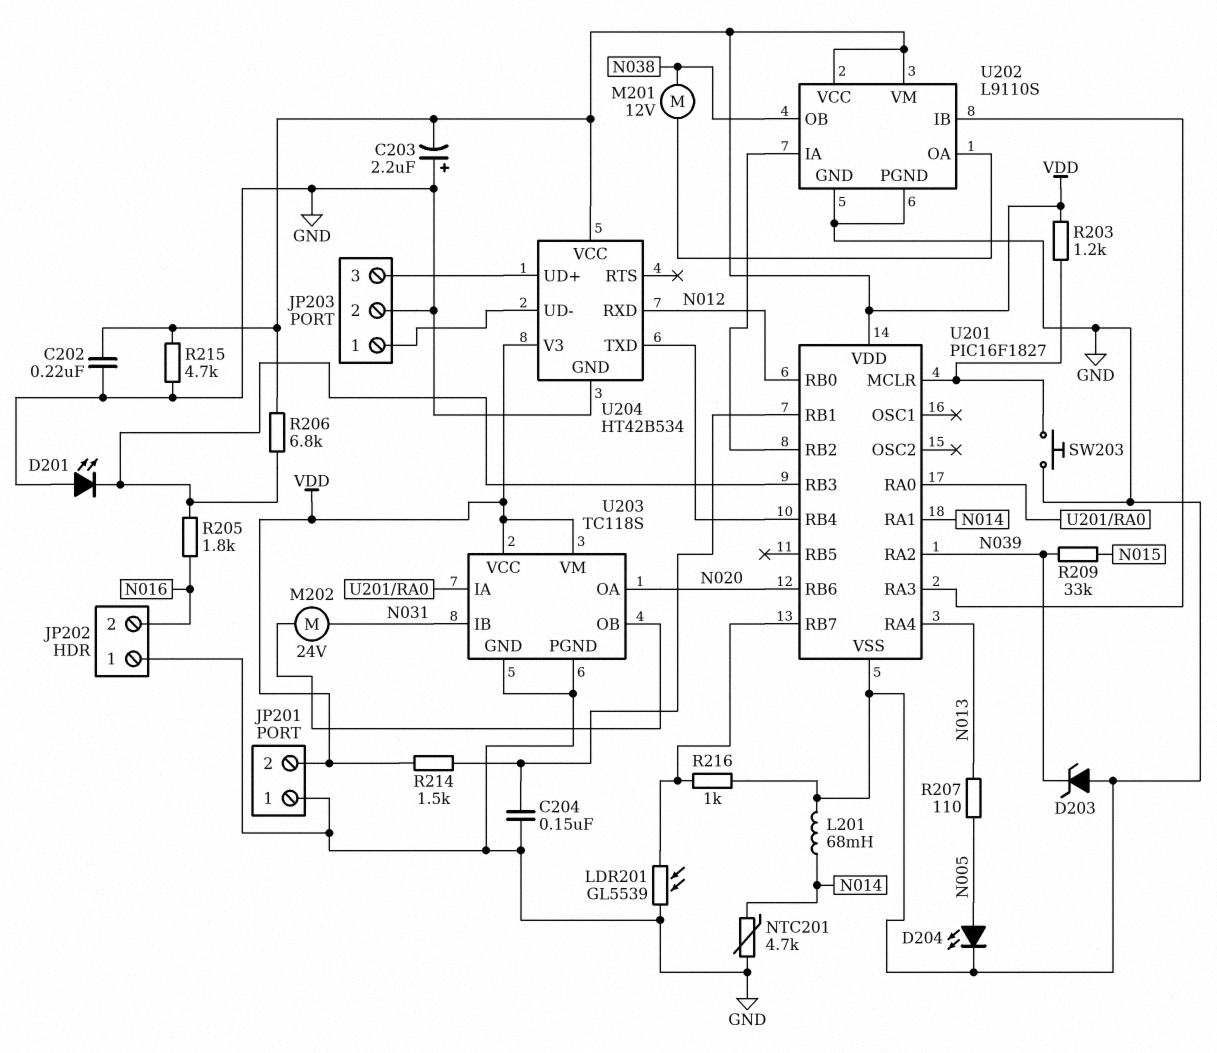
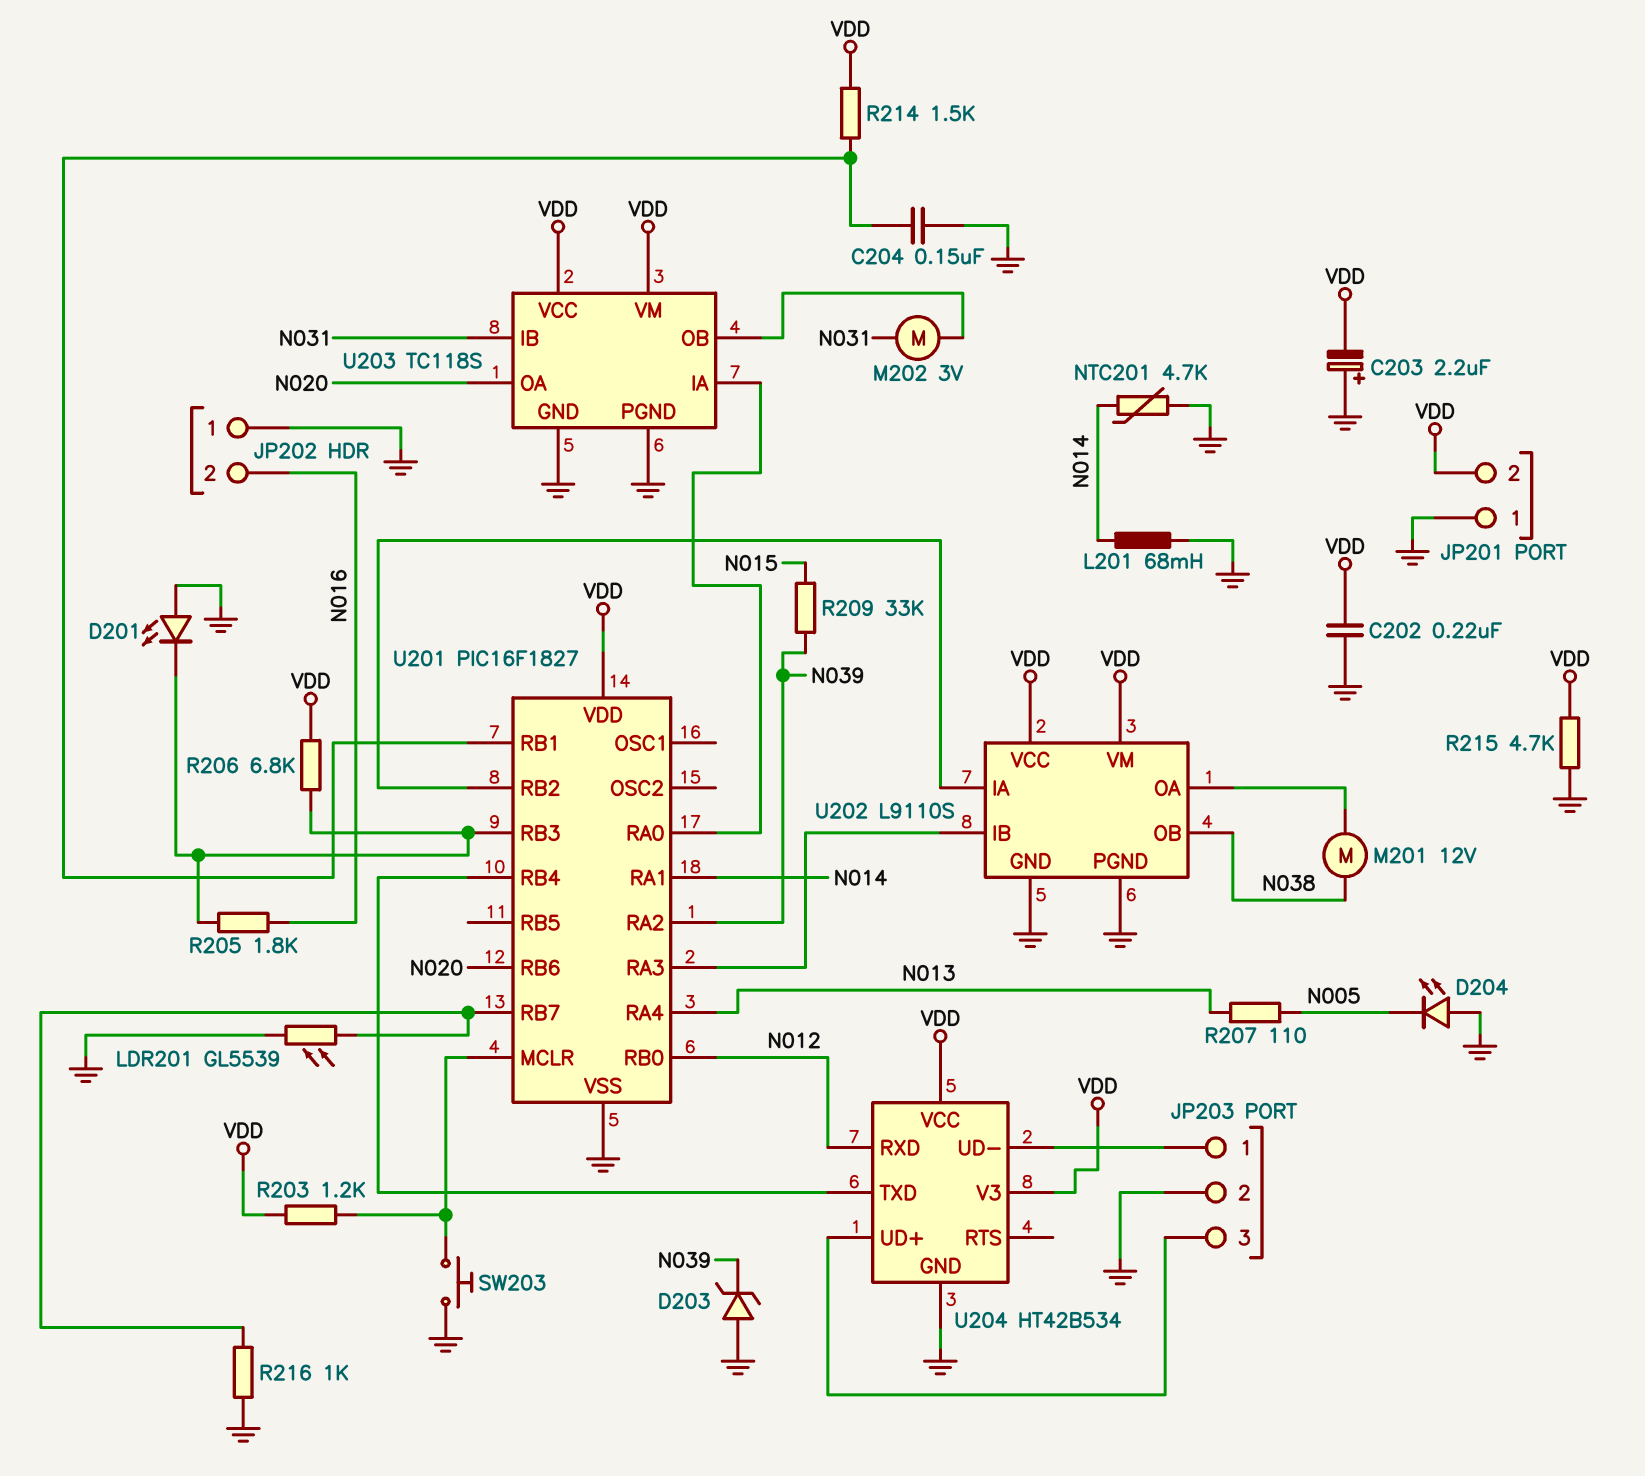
D204: LED (A N005, K GND) -> LED (A GND, K N005)
M202: motor 24V (N031, U203/OB) -> motor 3V (N031, U203/OB)

